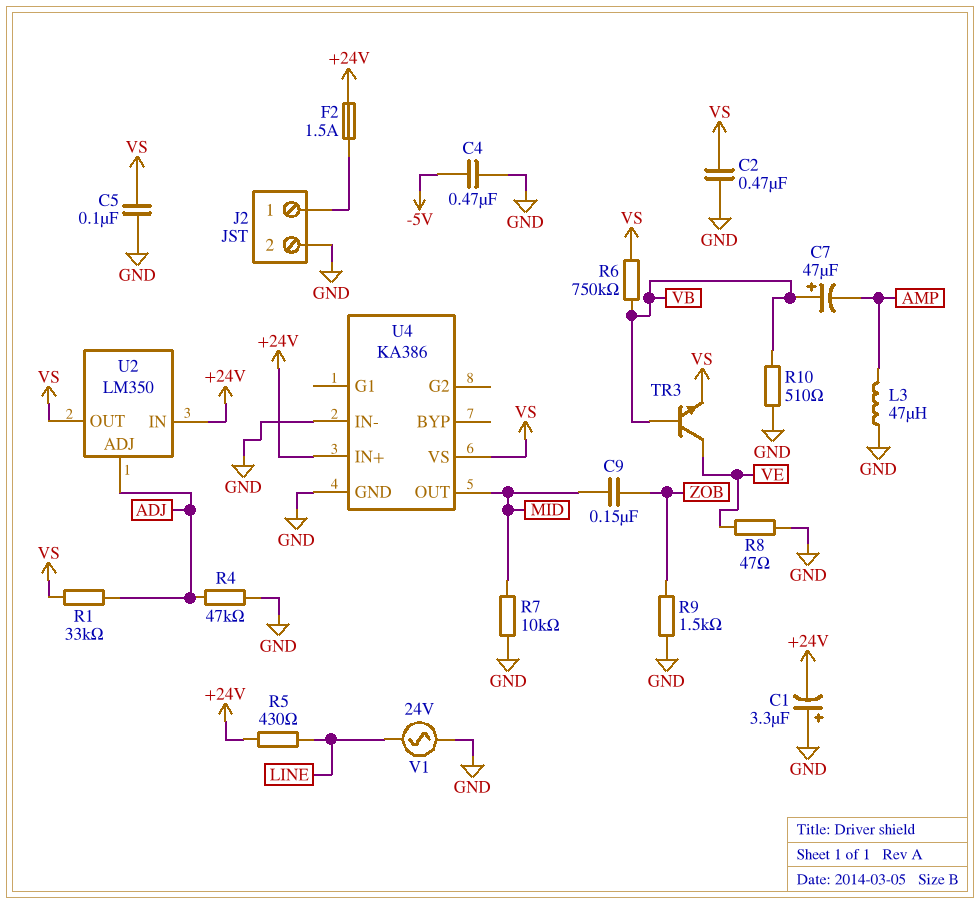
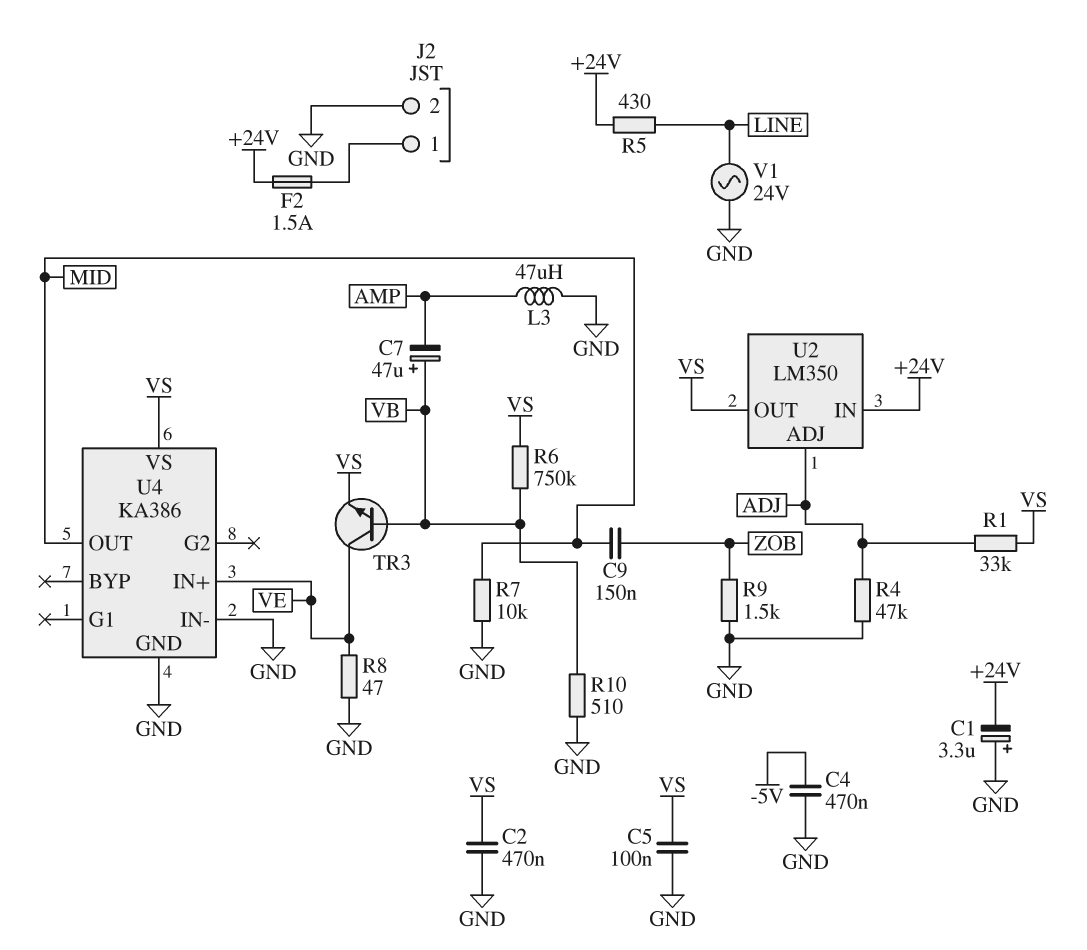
U4 pin IN+: +24V -> VE

